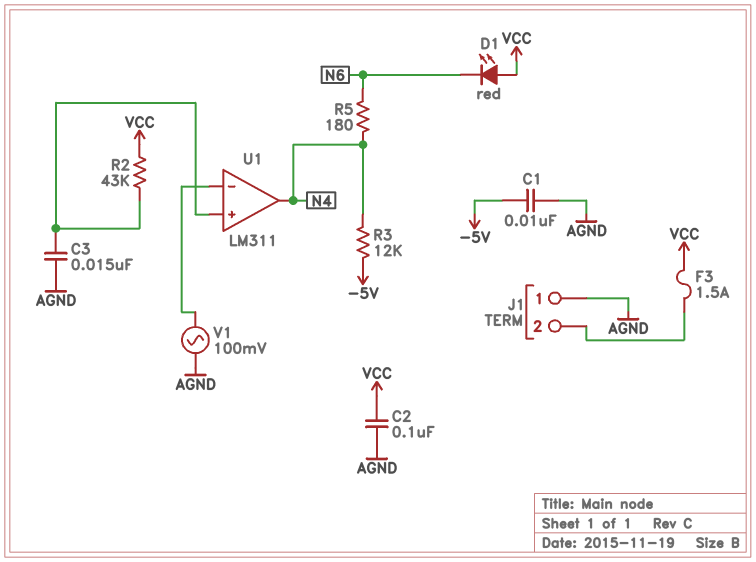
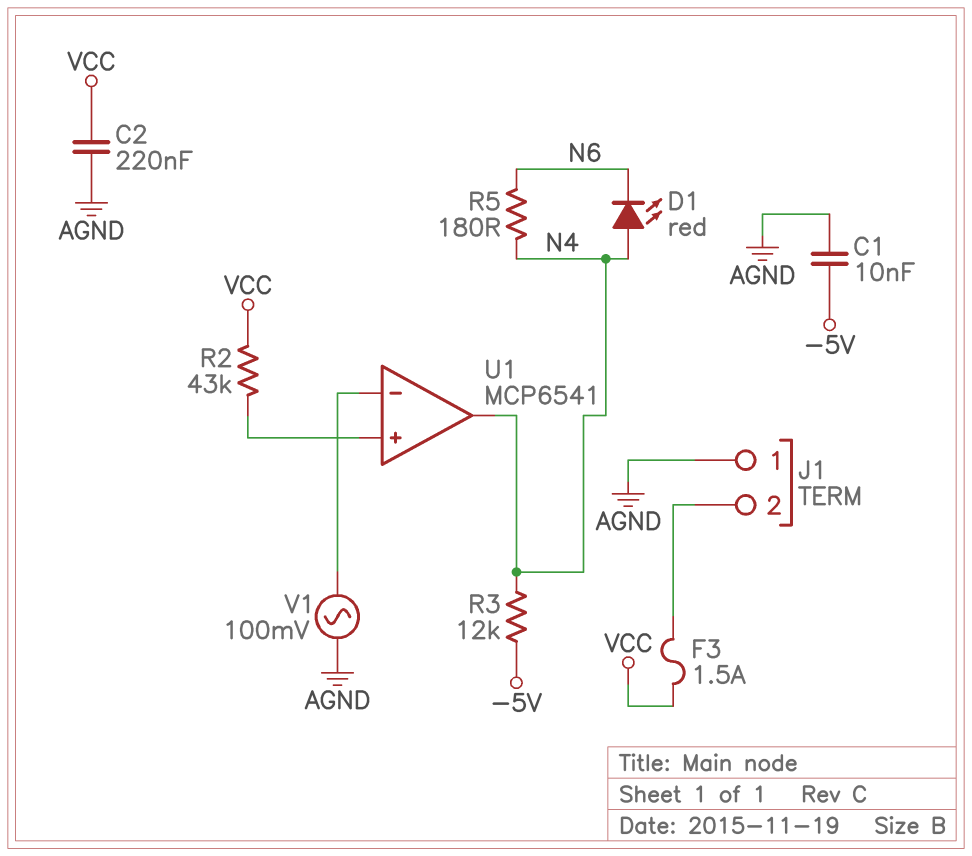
C2: 100nF (AGND, VCC) -> 220nF (AGND, VCC)
C3: 15nF (AGND, U1/in+) -> none
D1: LED red (A VCC, K N6) -> LED red (A N4, K N6)
U1: LM311 -> MCP6541

